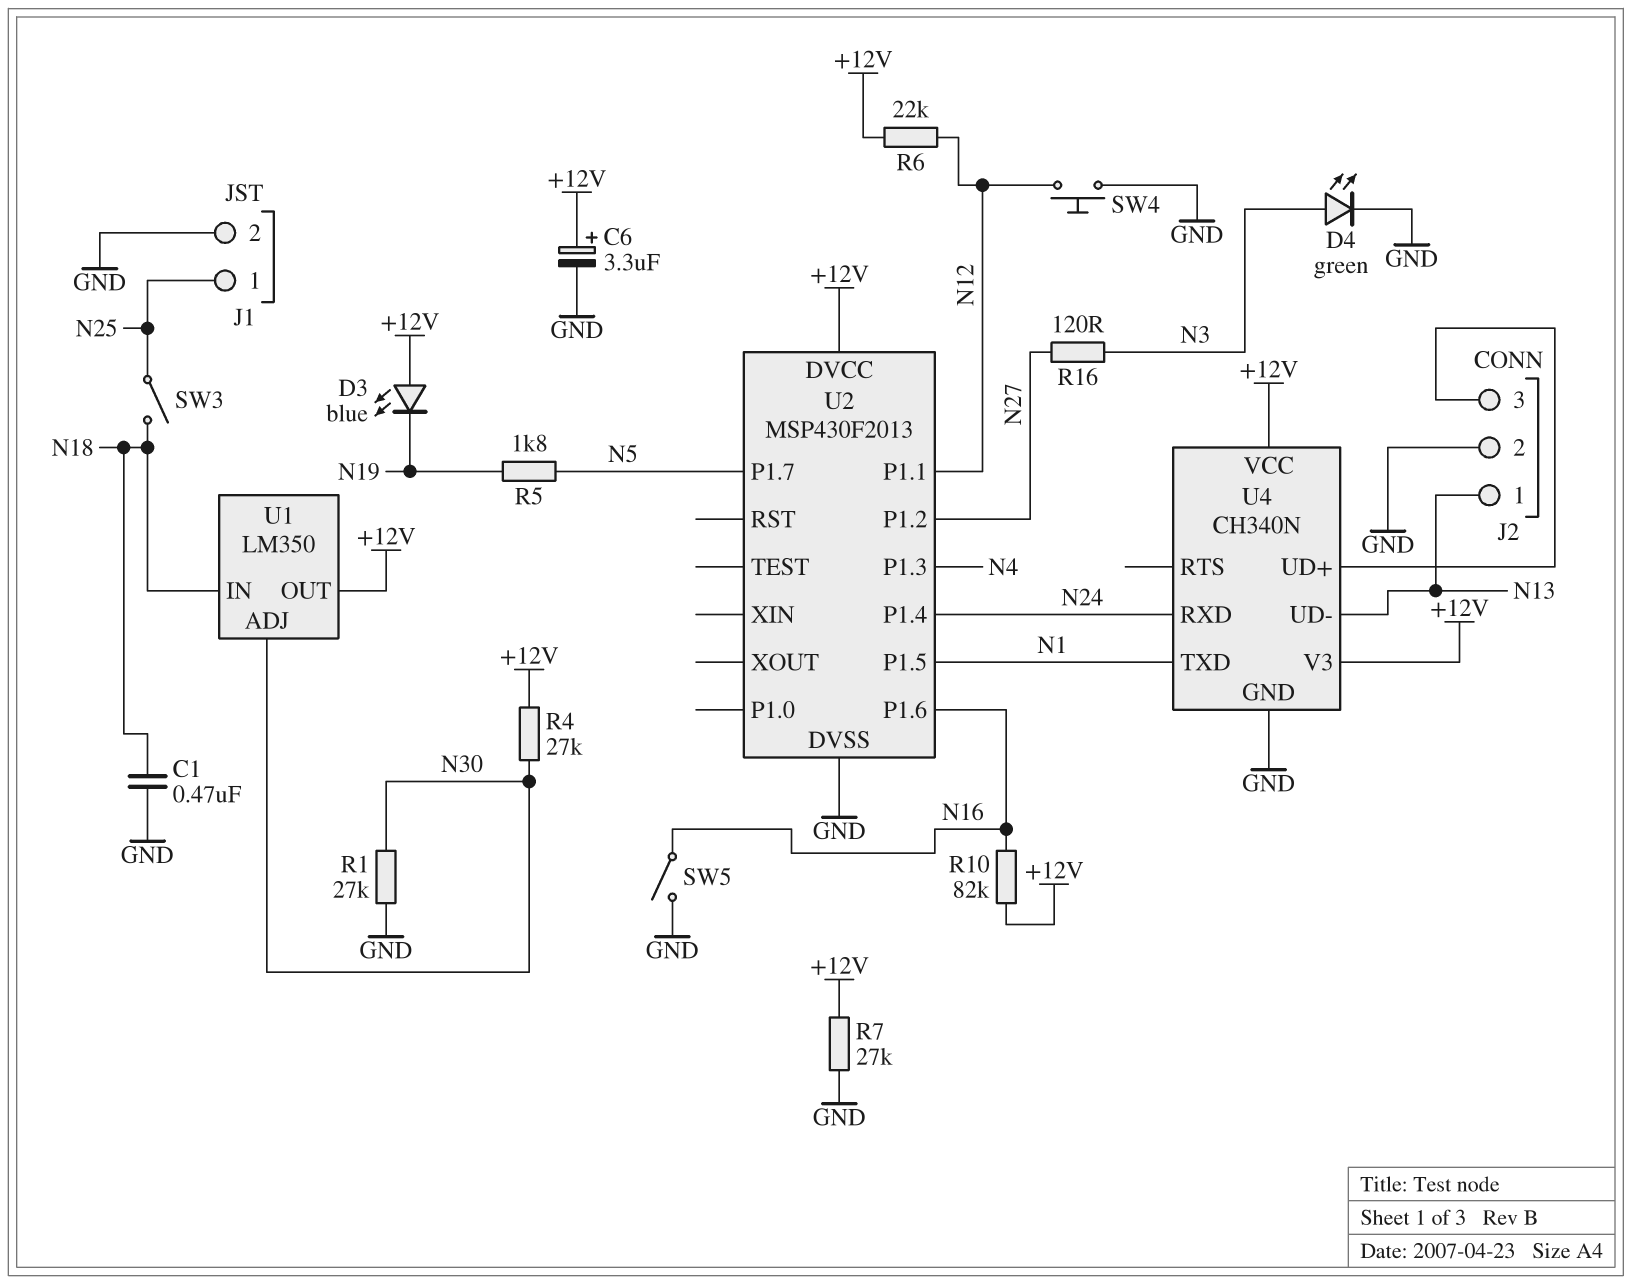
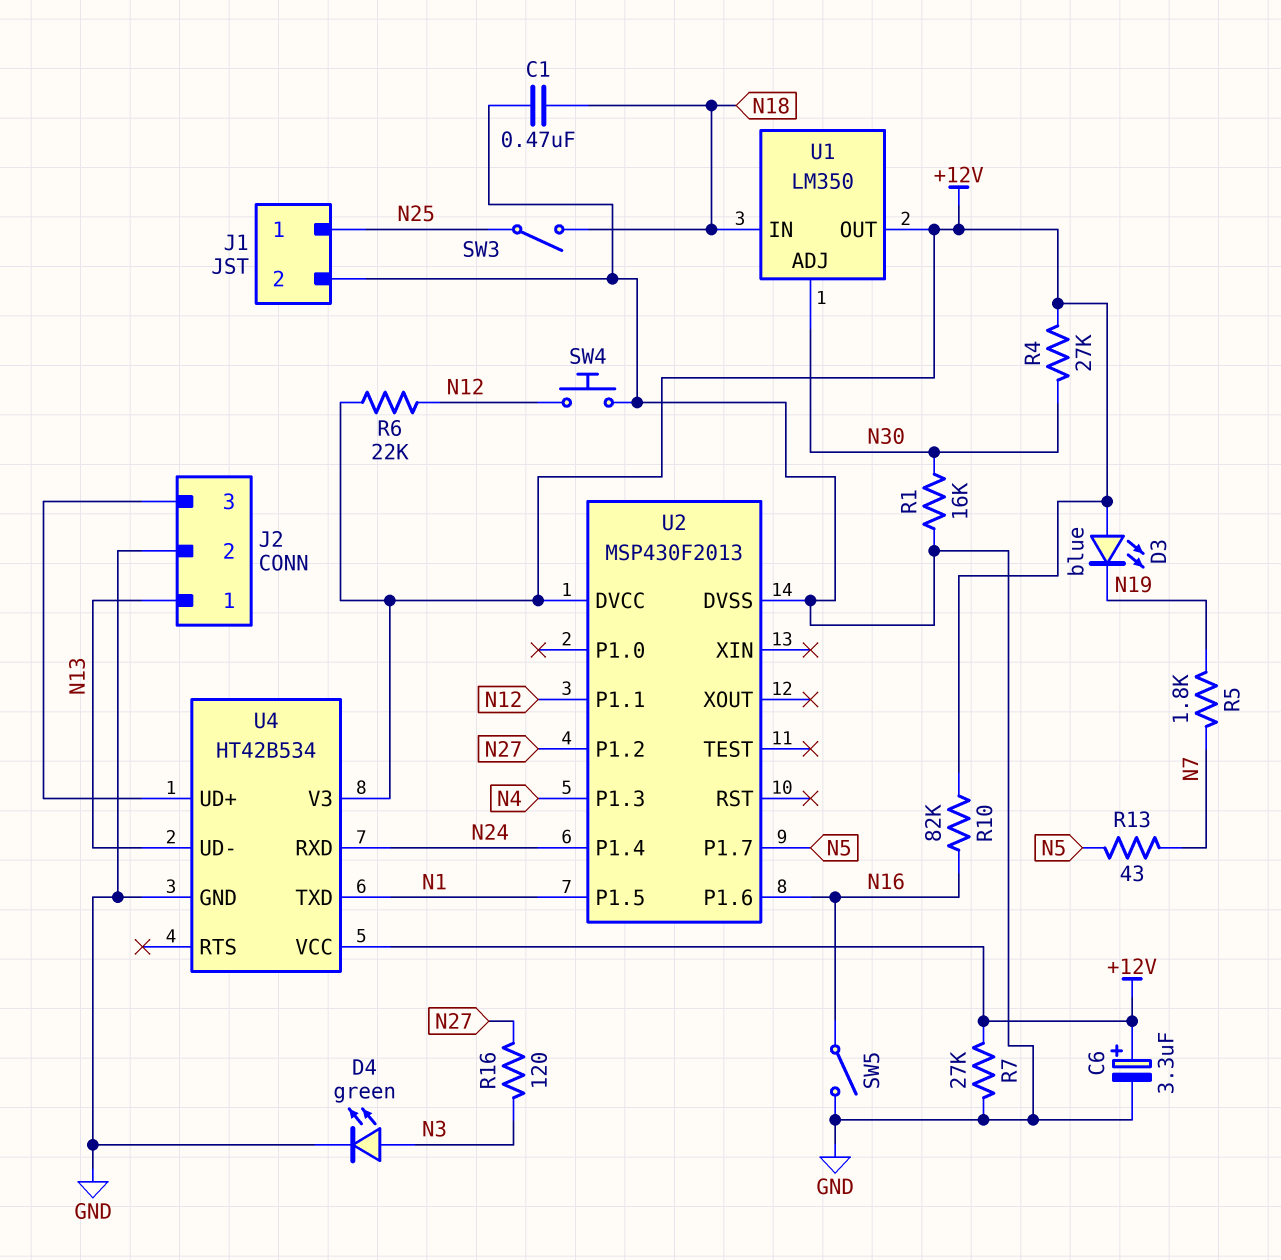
R1: 27k (GND, N30) -> 16k (GND, N30)
R5: 1.8k (N5, N19) -> 1.8k (N7, N19)
R13: none -> 43 (N5, N7)
U4: CH340N -> HT42B534

